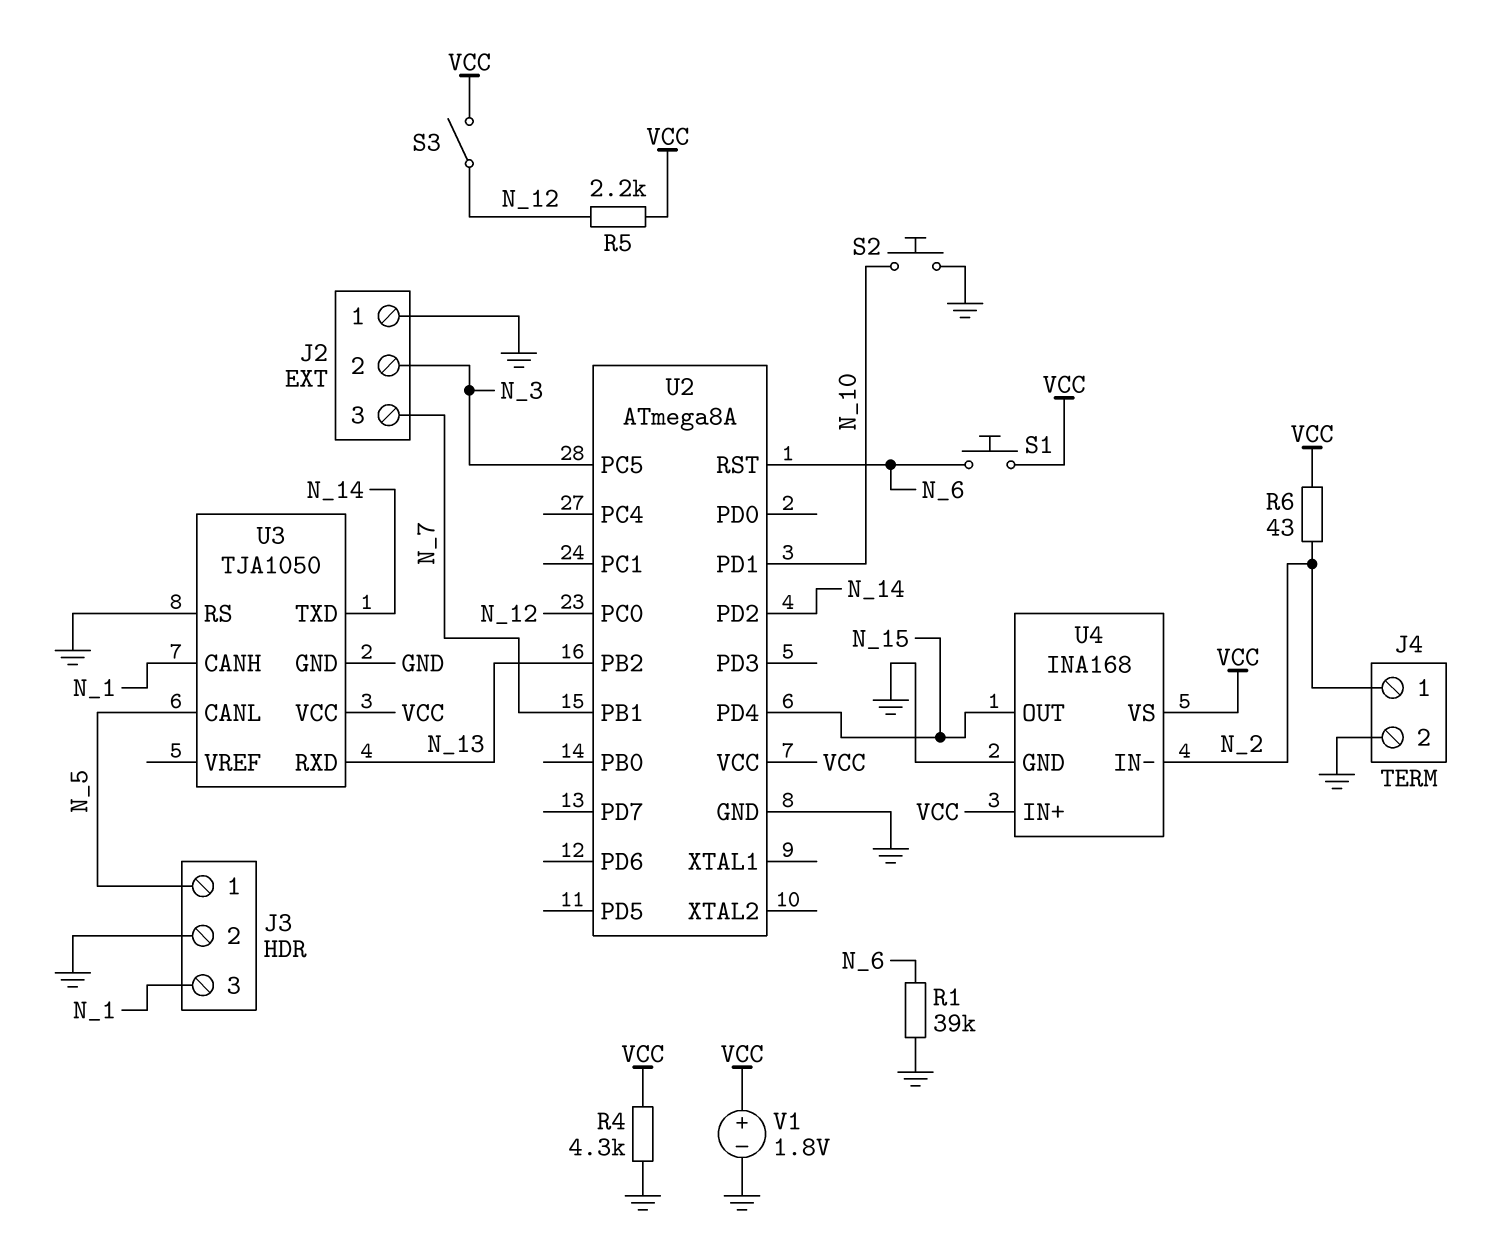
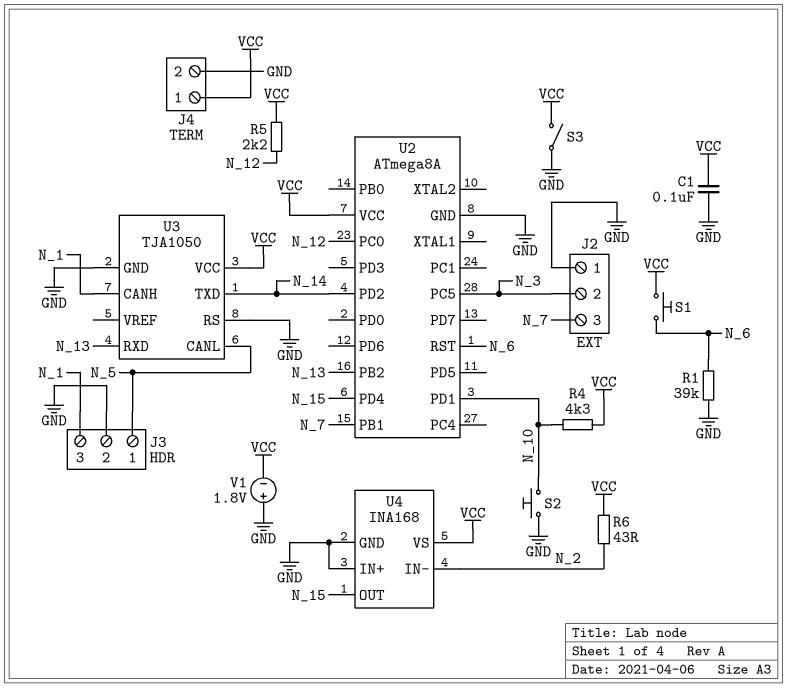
C1: none -> 100nF (GND, VCC)
J4 pin 1: N_2 -> VCC
R4: 4.3k (GND, VCC) -> 4.3k (N_10, VCC)
S3: switch (N_12, VCC) -> switch (GND, VCC)
U4 pin IN+: VCC -> GND
V1: 1.8V (plus VCC, minus GND) -> 1.8V (plus GND, minus VCC)

